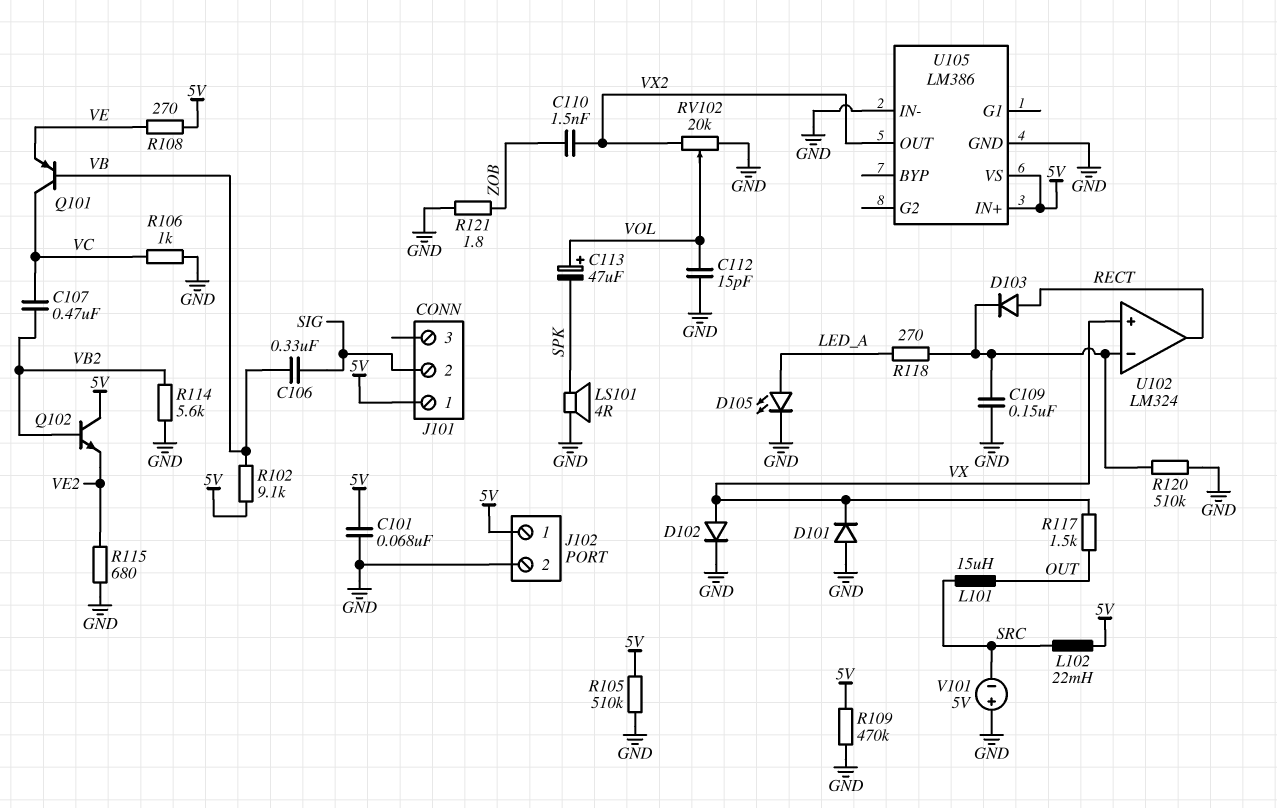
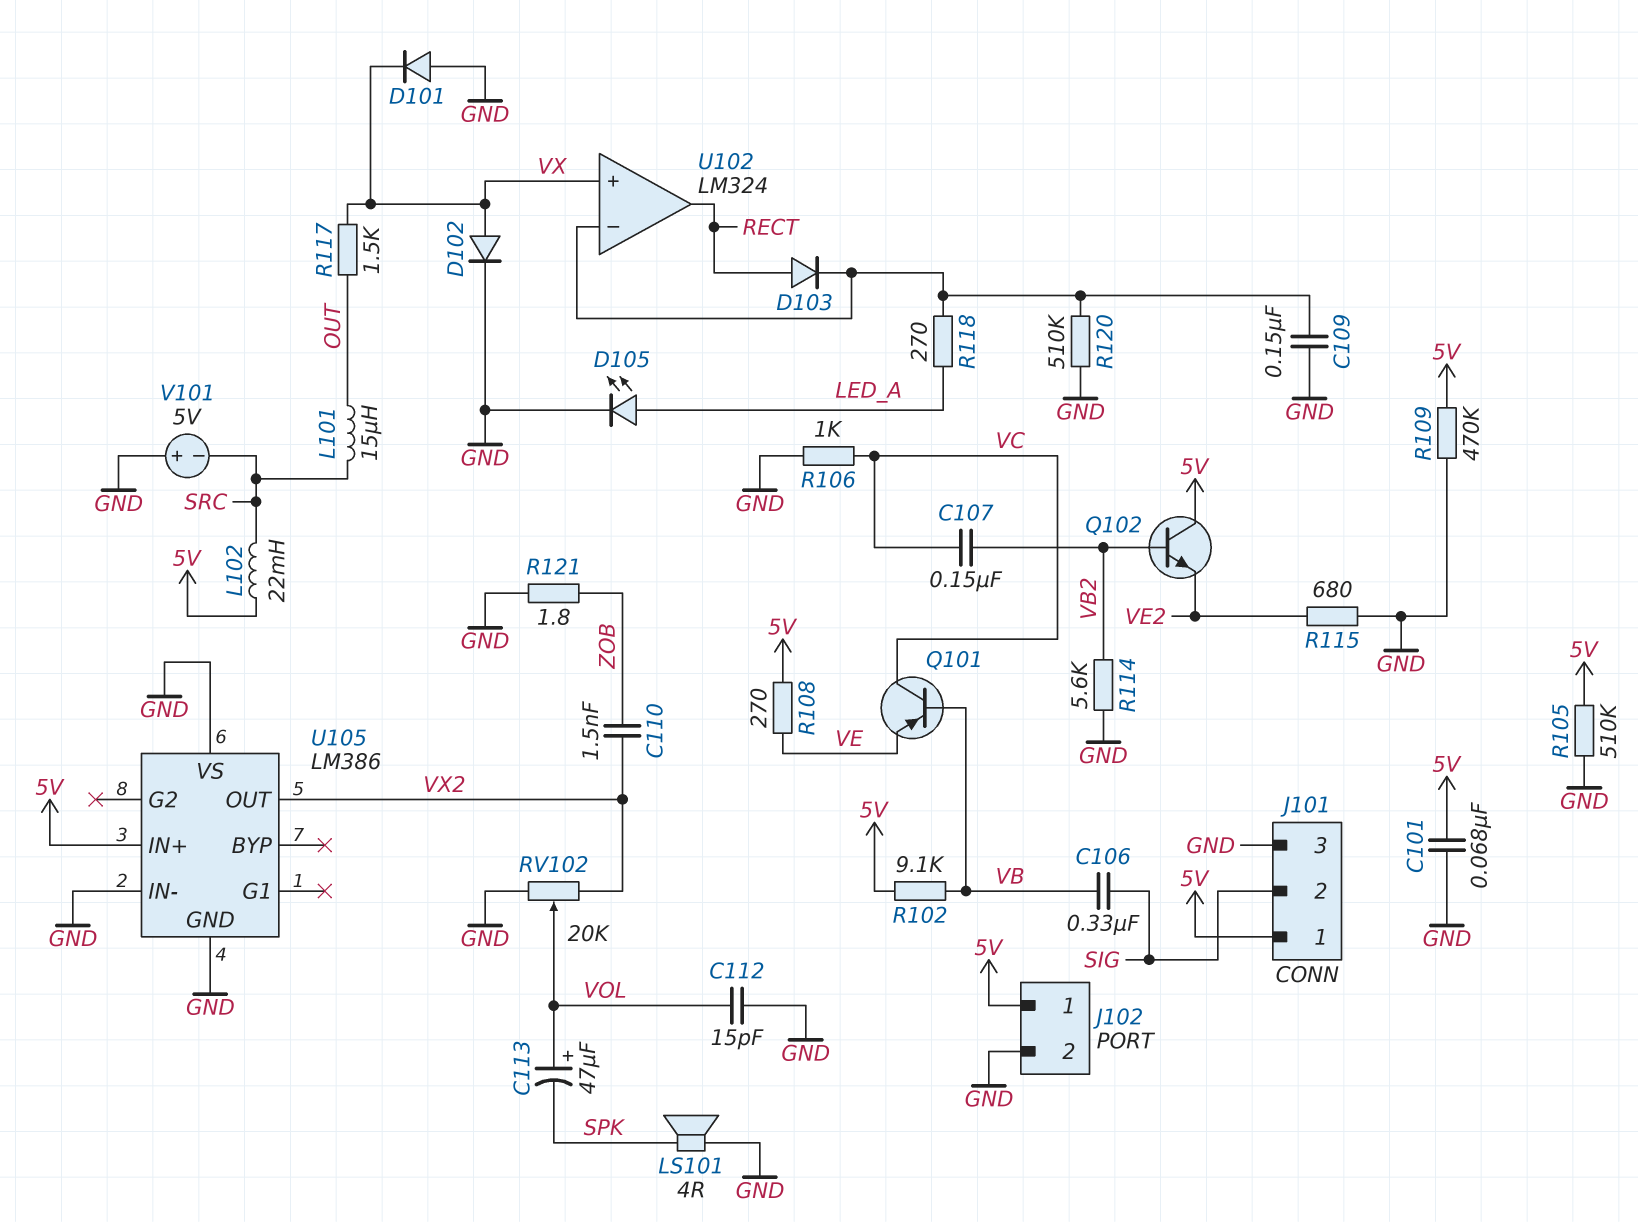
C107: 470nF (VB2, VC) -> 150nF (VB2, VC)
J101 pin 3: none -> GND
U105 pin VS: 5V -> GND

